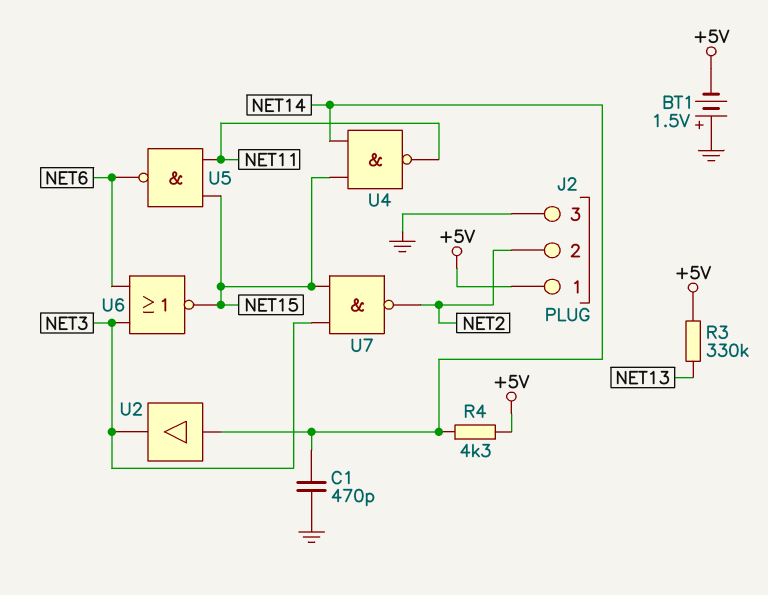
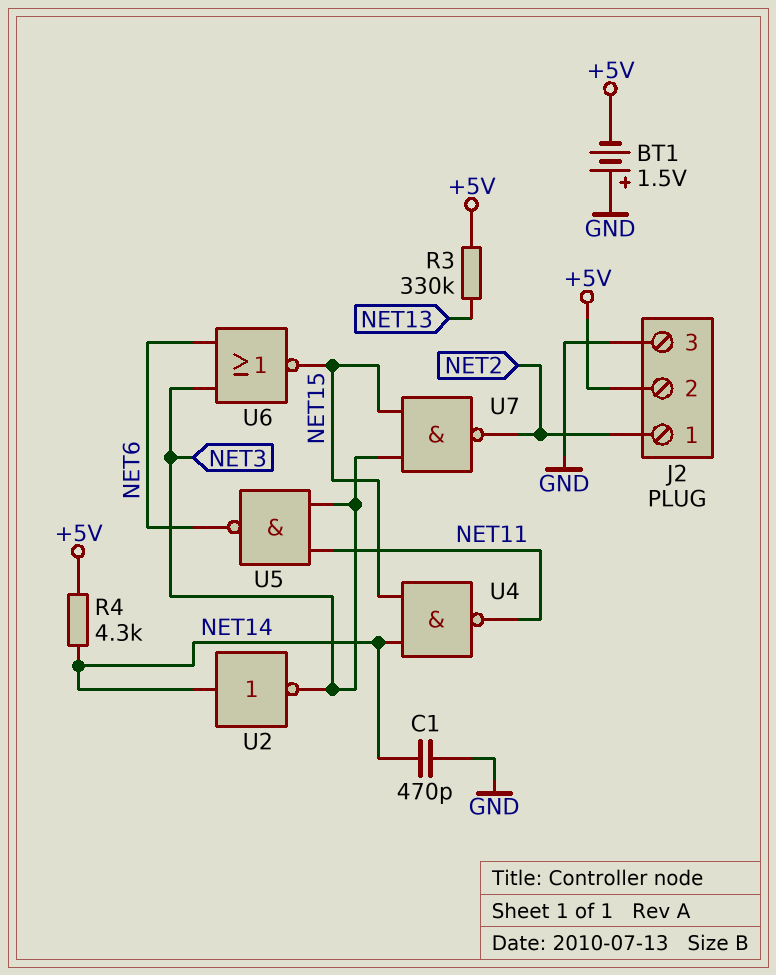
J2 pin 1: +5V -> NET2
J2 pin 2: NET2 -> +5V
U2: buffer (in NET14, out NET3) -> NOT (in NET14, out NET3)
U5: NAND (in NET11, in NET15, out NET6) -> NAND (in NET3, in NET11, out NET6)

